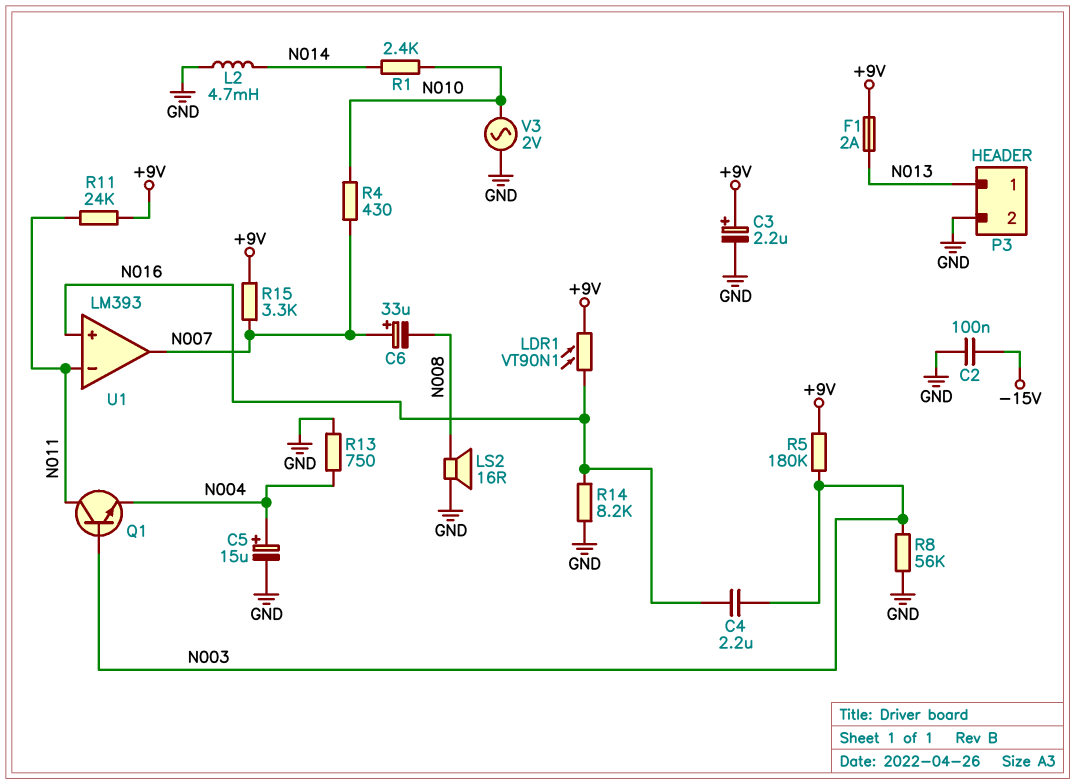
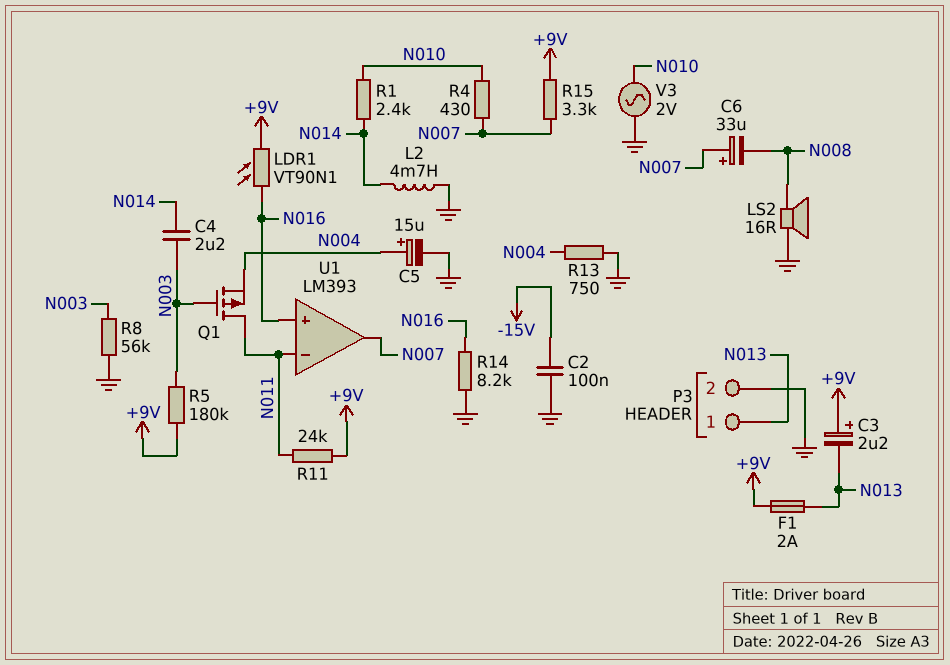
C3: 2.2uF (plus +9V, minus GND) -> 2.2uF (plus +9V, minus N013)
C4: 2.2uF (N003, N016) -> 2.2uF (N003, N014)
Q1: NPN (B N003, C N011, E N004) -> PMOS (G N003, D N011, S N004)

